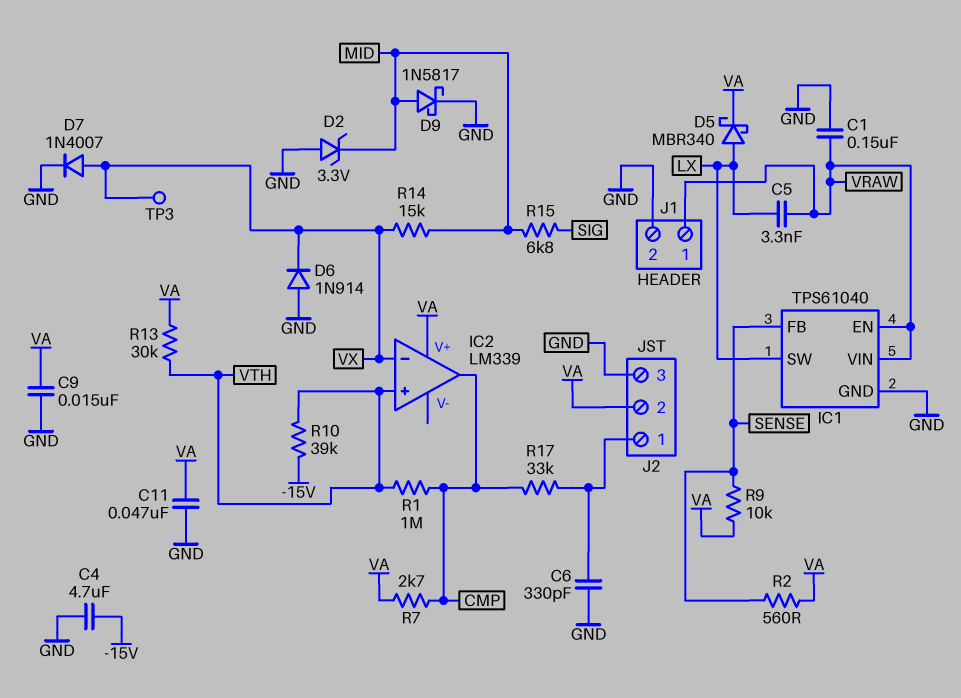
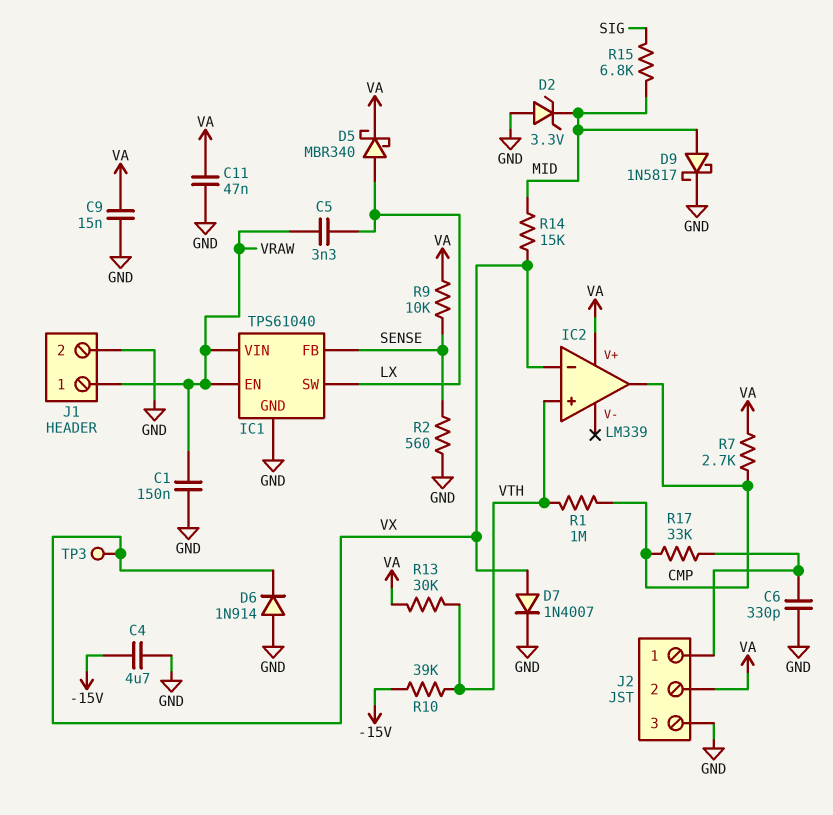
R2: 560 (SENSE, VA) -> 560 (GND, SENSE)

